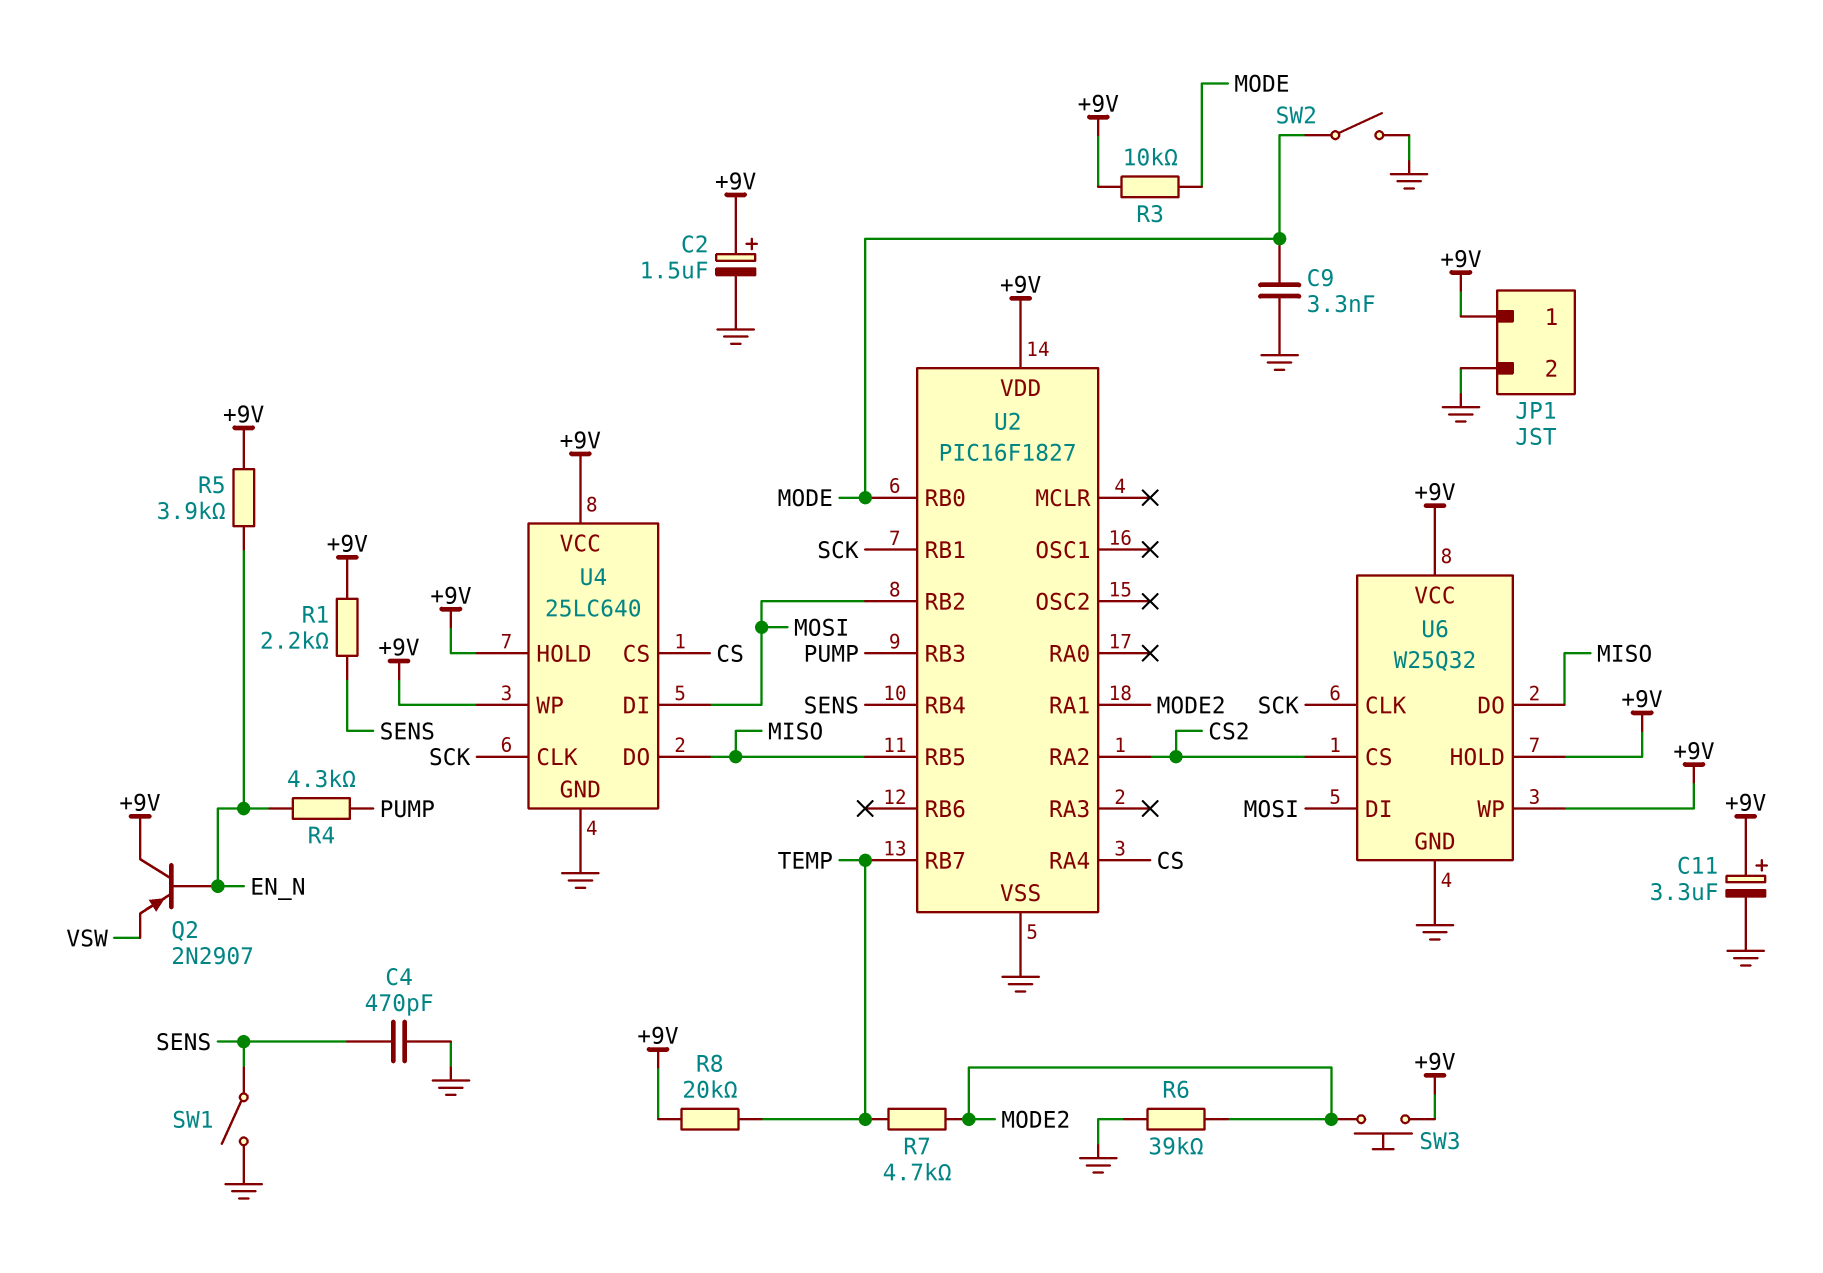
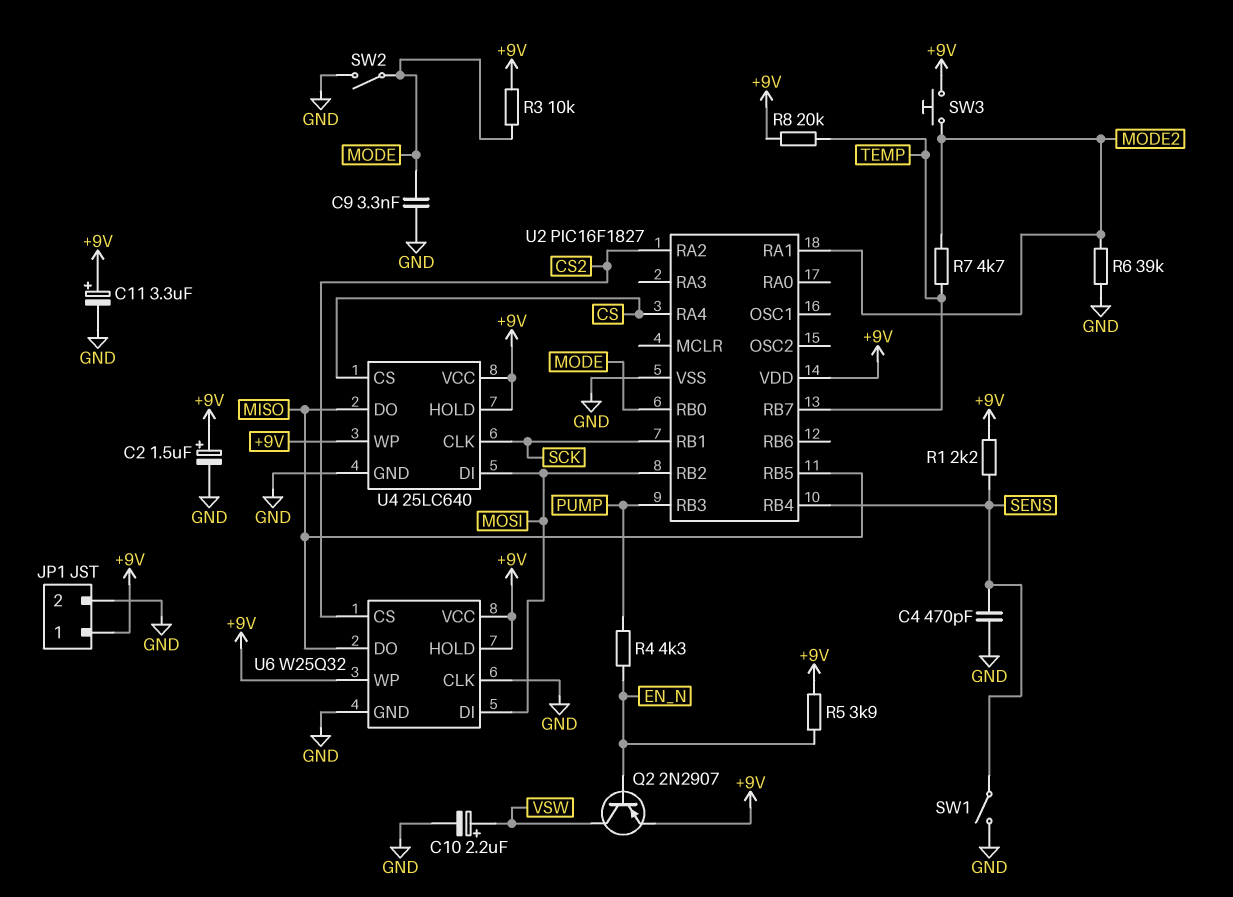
C10: none -> 2.2uF (plus VSW, minus GND)
Q2: PNP 2N2907 (B EN_N, C +9V, E VSW) -> PNP 2N2907 (B EN_N, C VSW, E +9V)
U6 pin CLK: SCK -> GND

